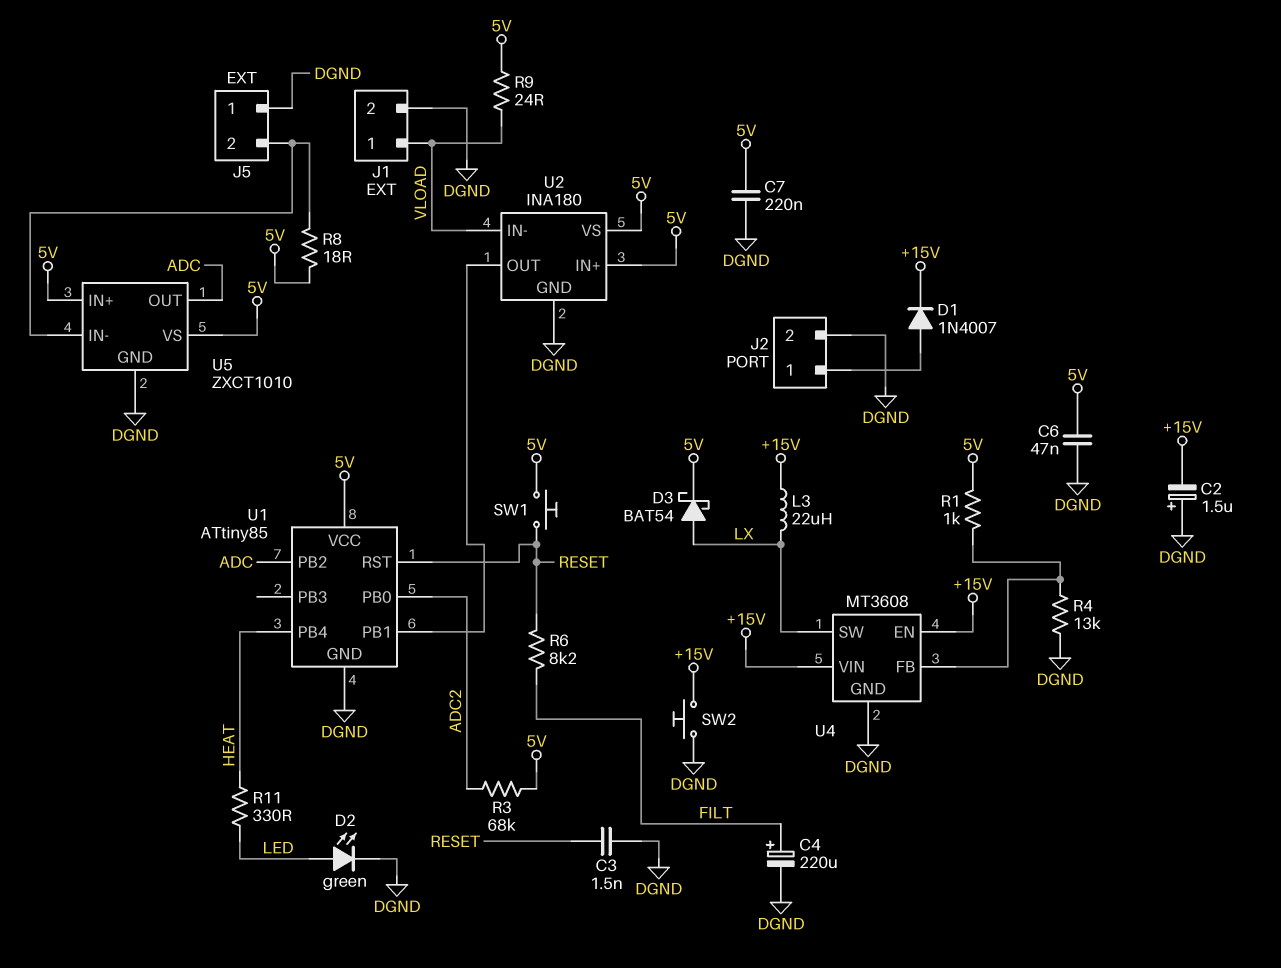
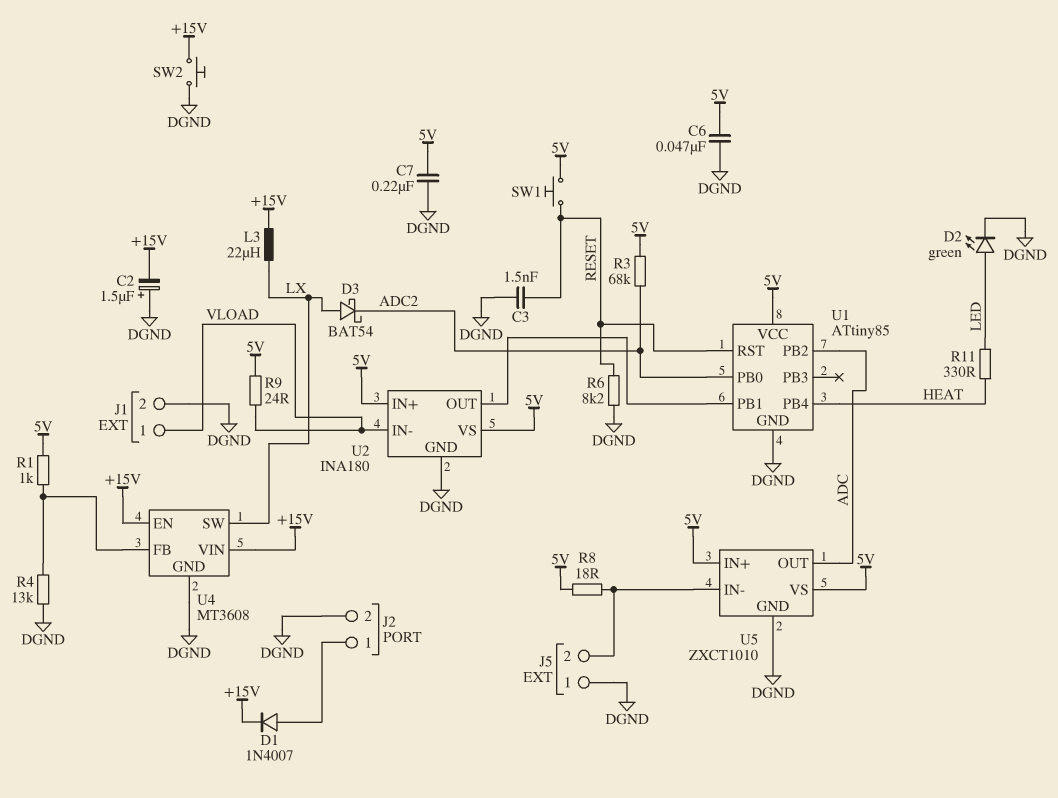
C4: 220uF (plus FILT, minus DGND) -> none
D3: schottky BAT54 (A LX, K 5V) -> schottky BAT54 (A LX, K ADC2)
R6: 8.2k (FILT, RESET) -> 8.2k (DGND, RESET)

